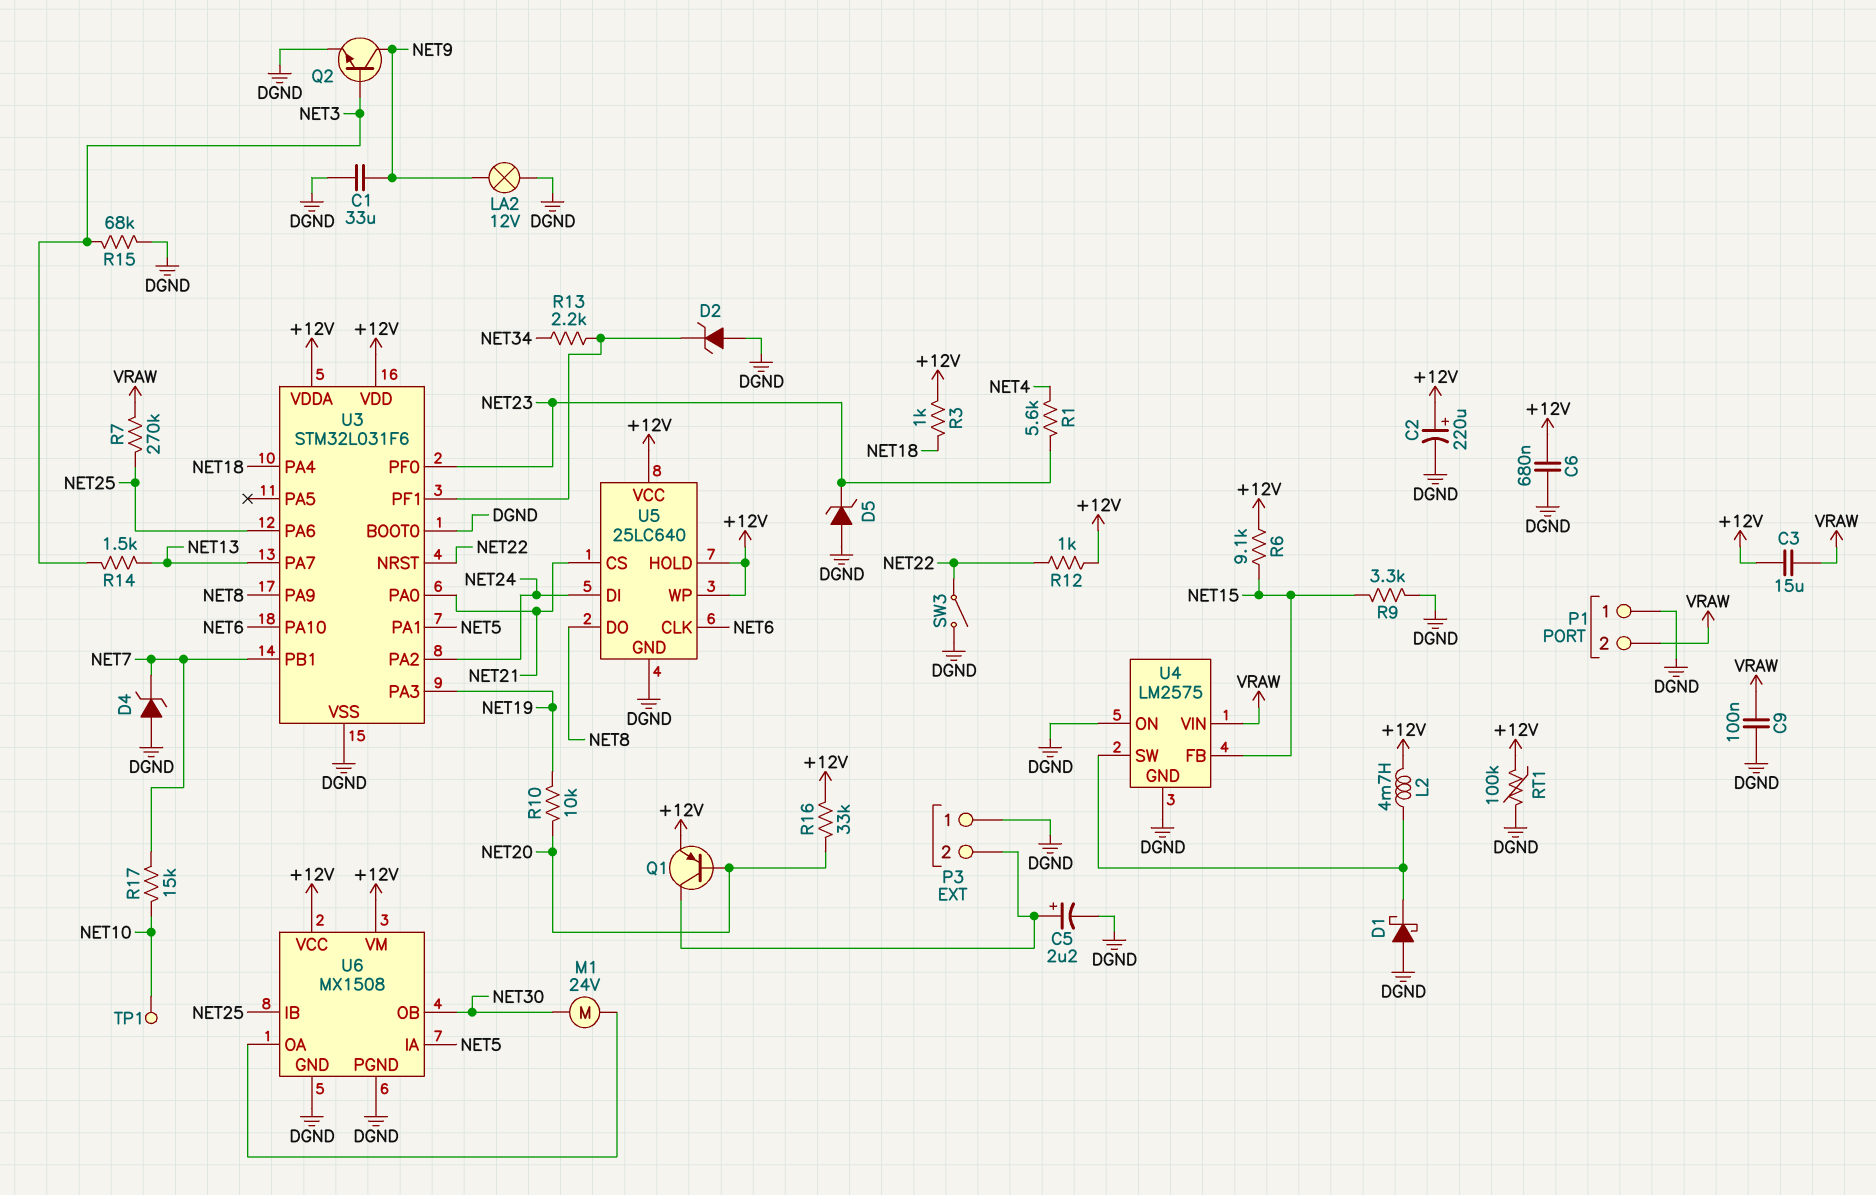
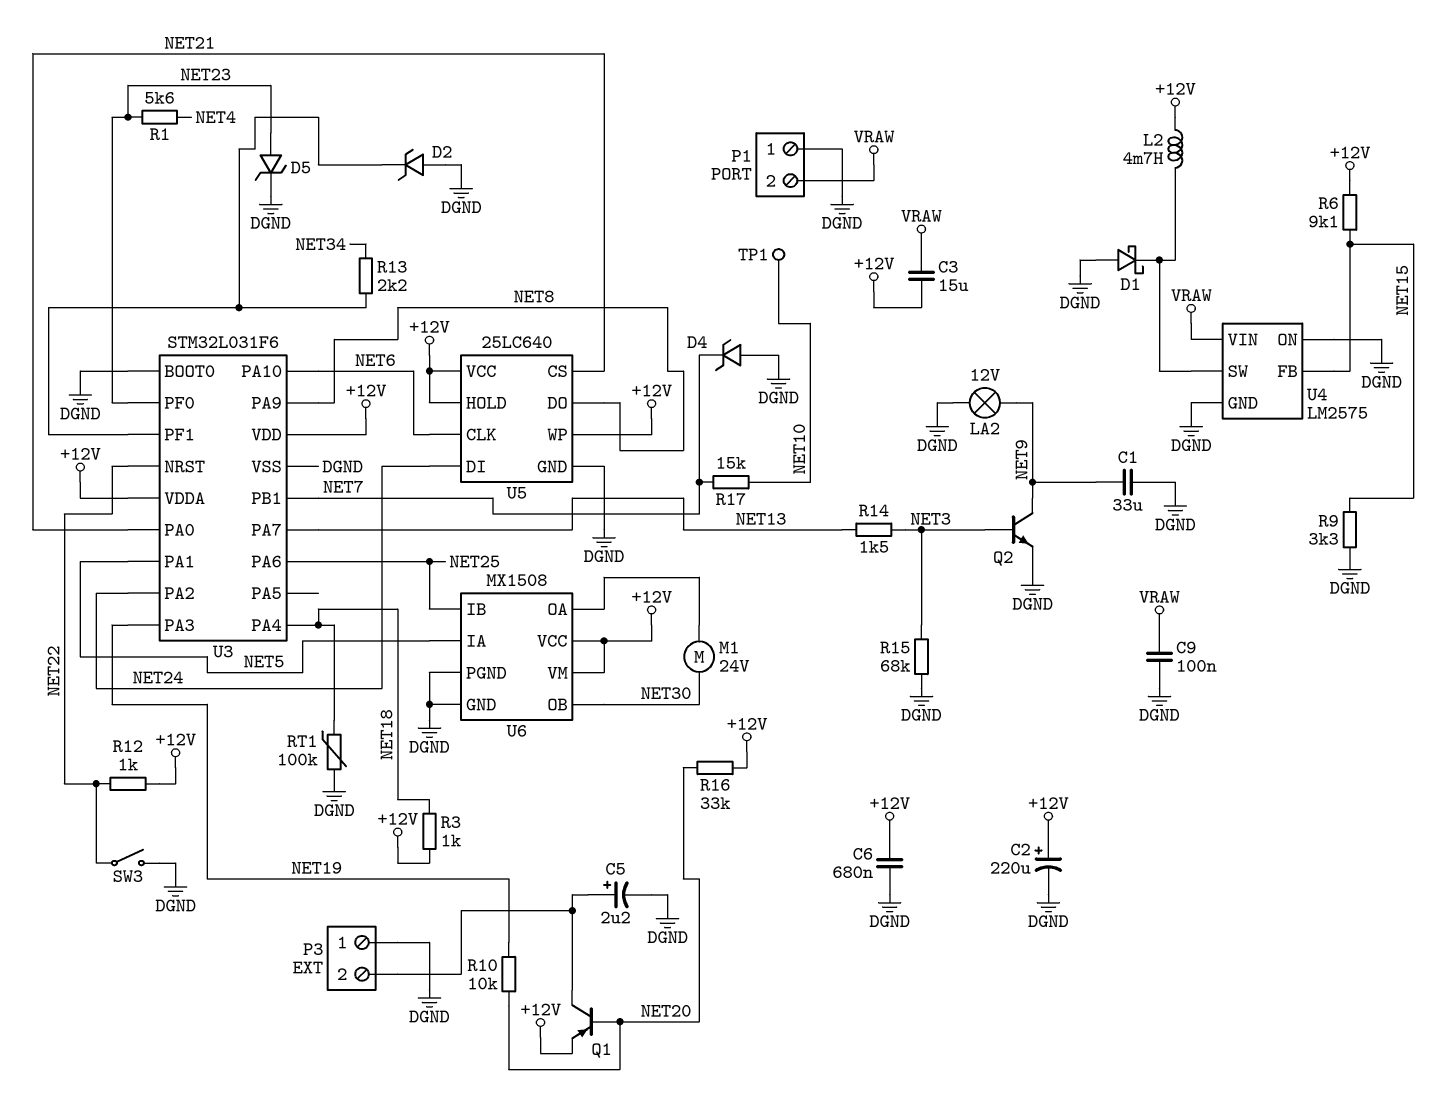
D5: zener (A DGND, K NET23) -> zener (A NET23, K DGND)
R7: 270k (NET25, VRAW) -> none
RT1: 100k (+12V, DGND) -> 100k (DGND, NET18)

